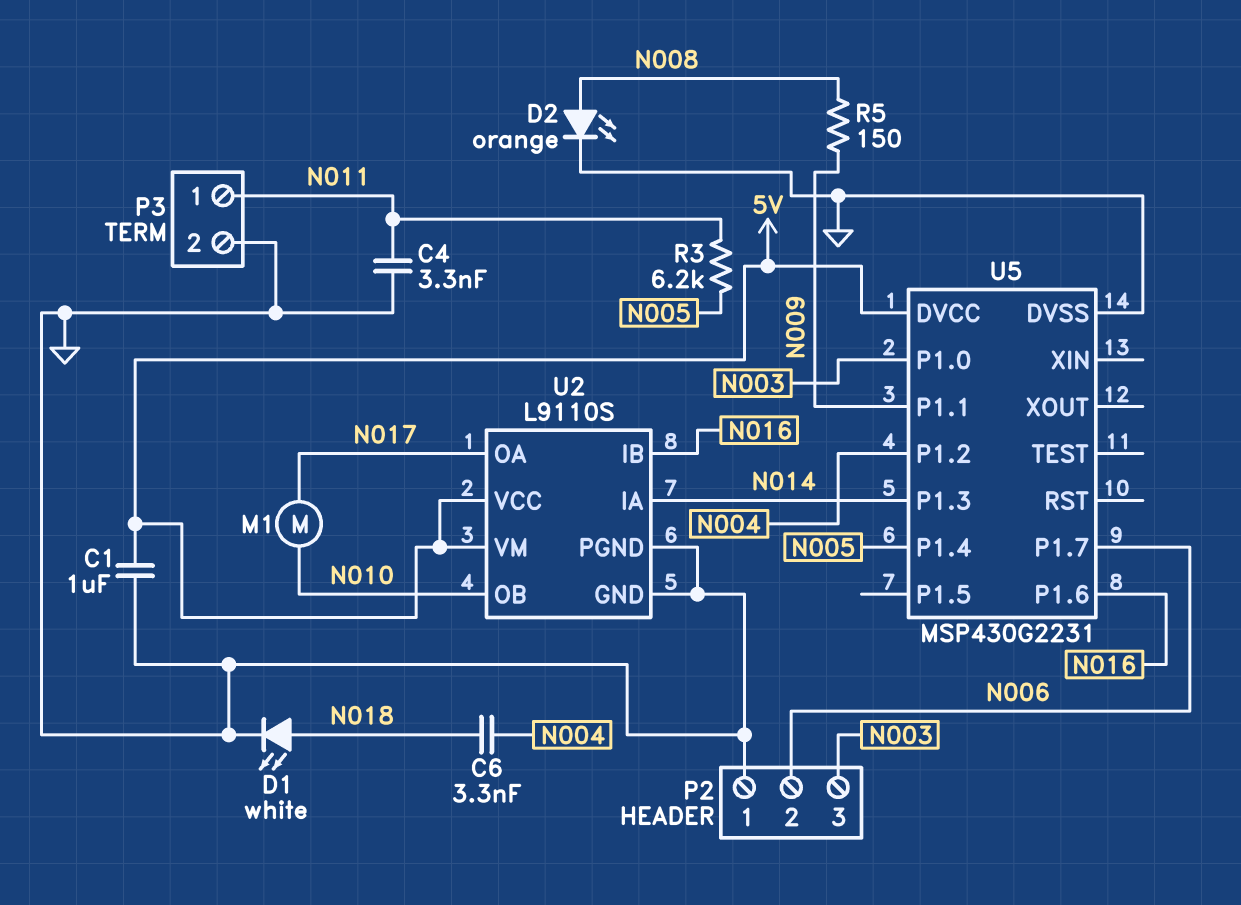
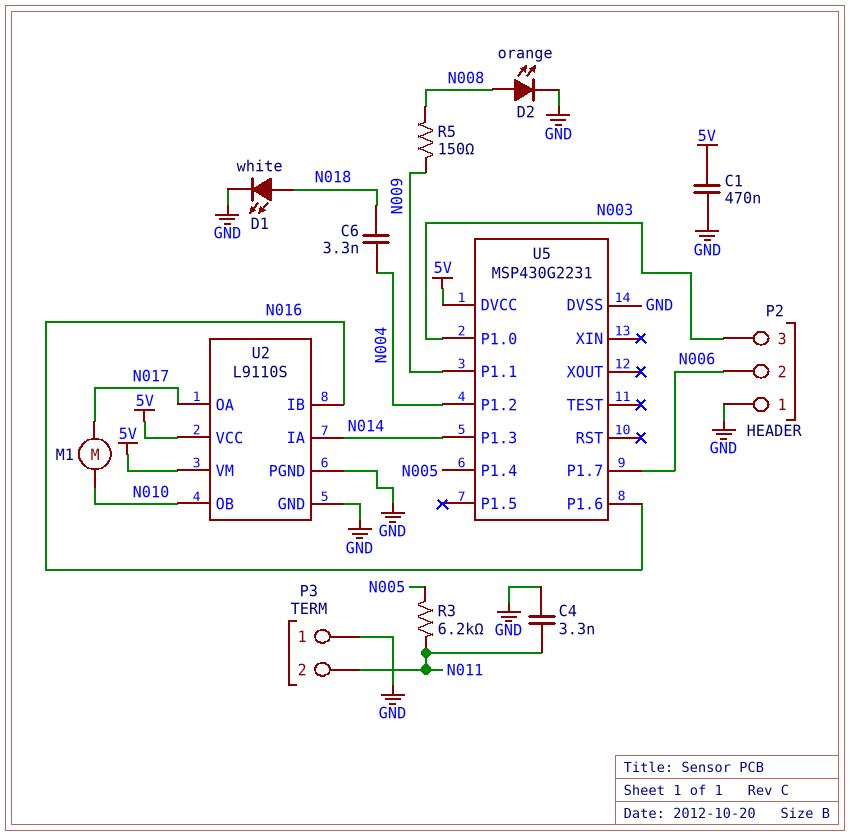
C1: 1uF (5V, GND) -> 470nF (5V, GND)
P3 pin 1: N011 -> GND
P3 pin 2: GND -> N011

